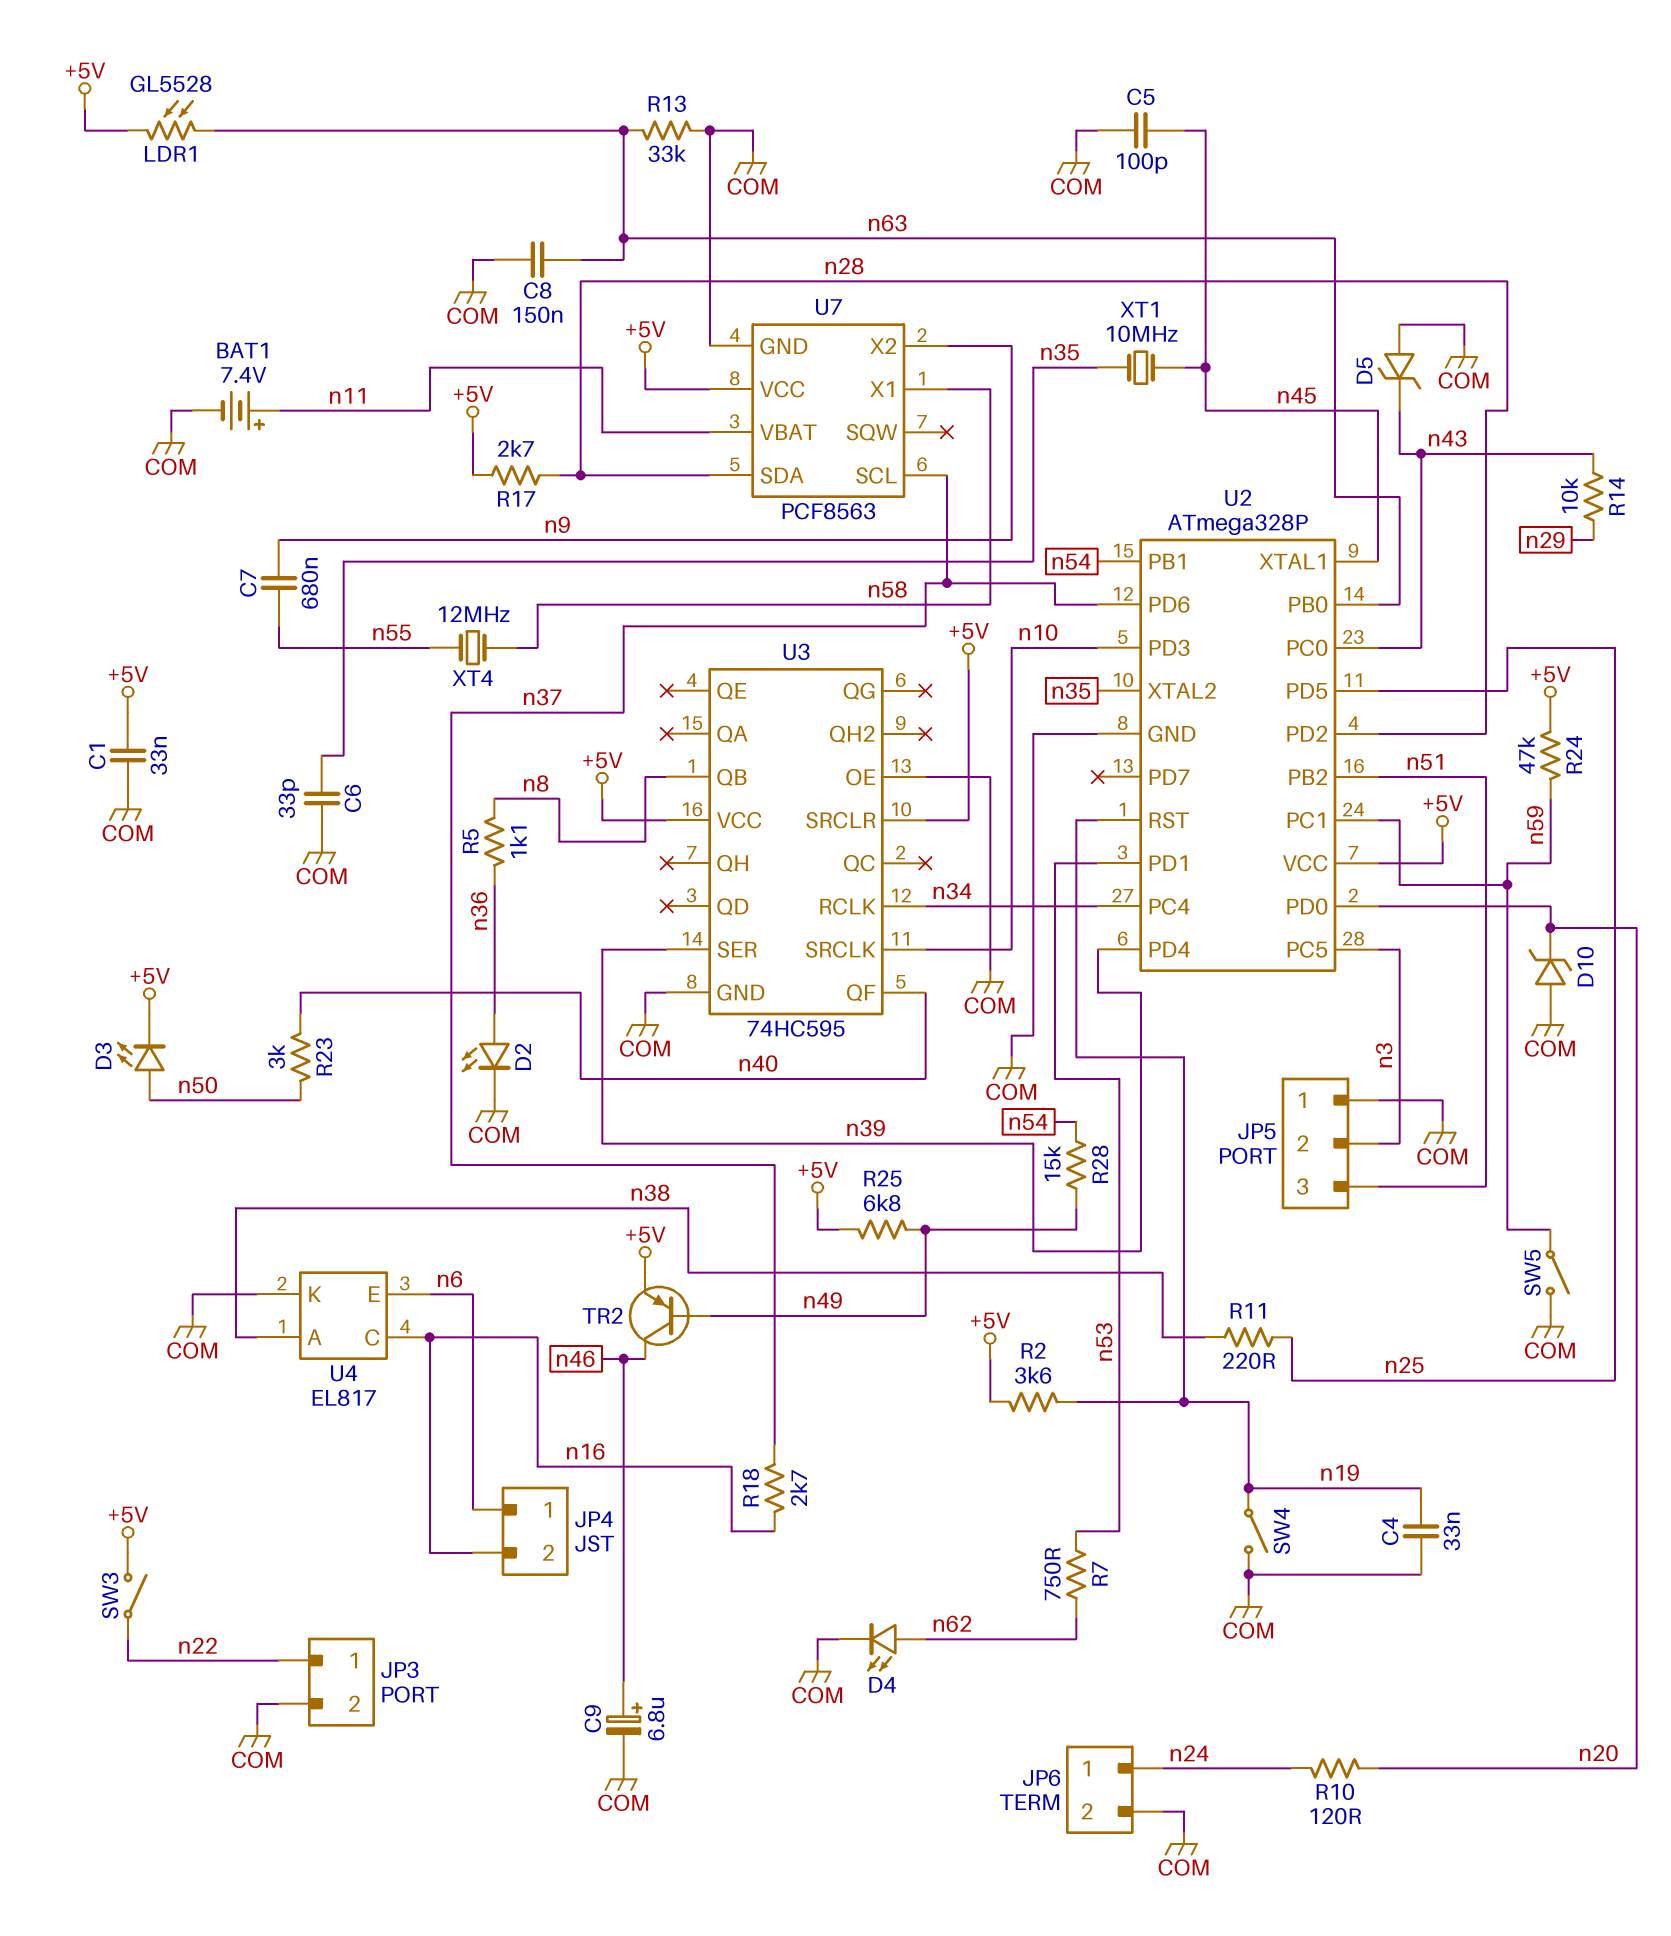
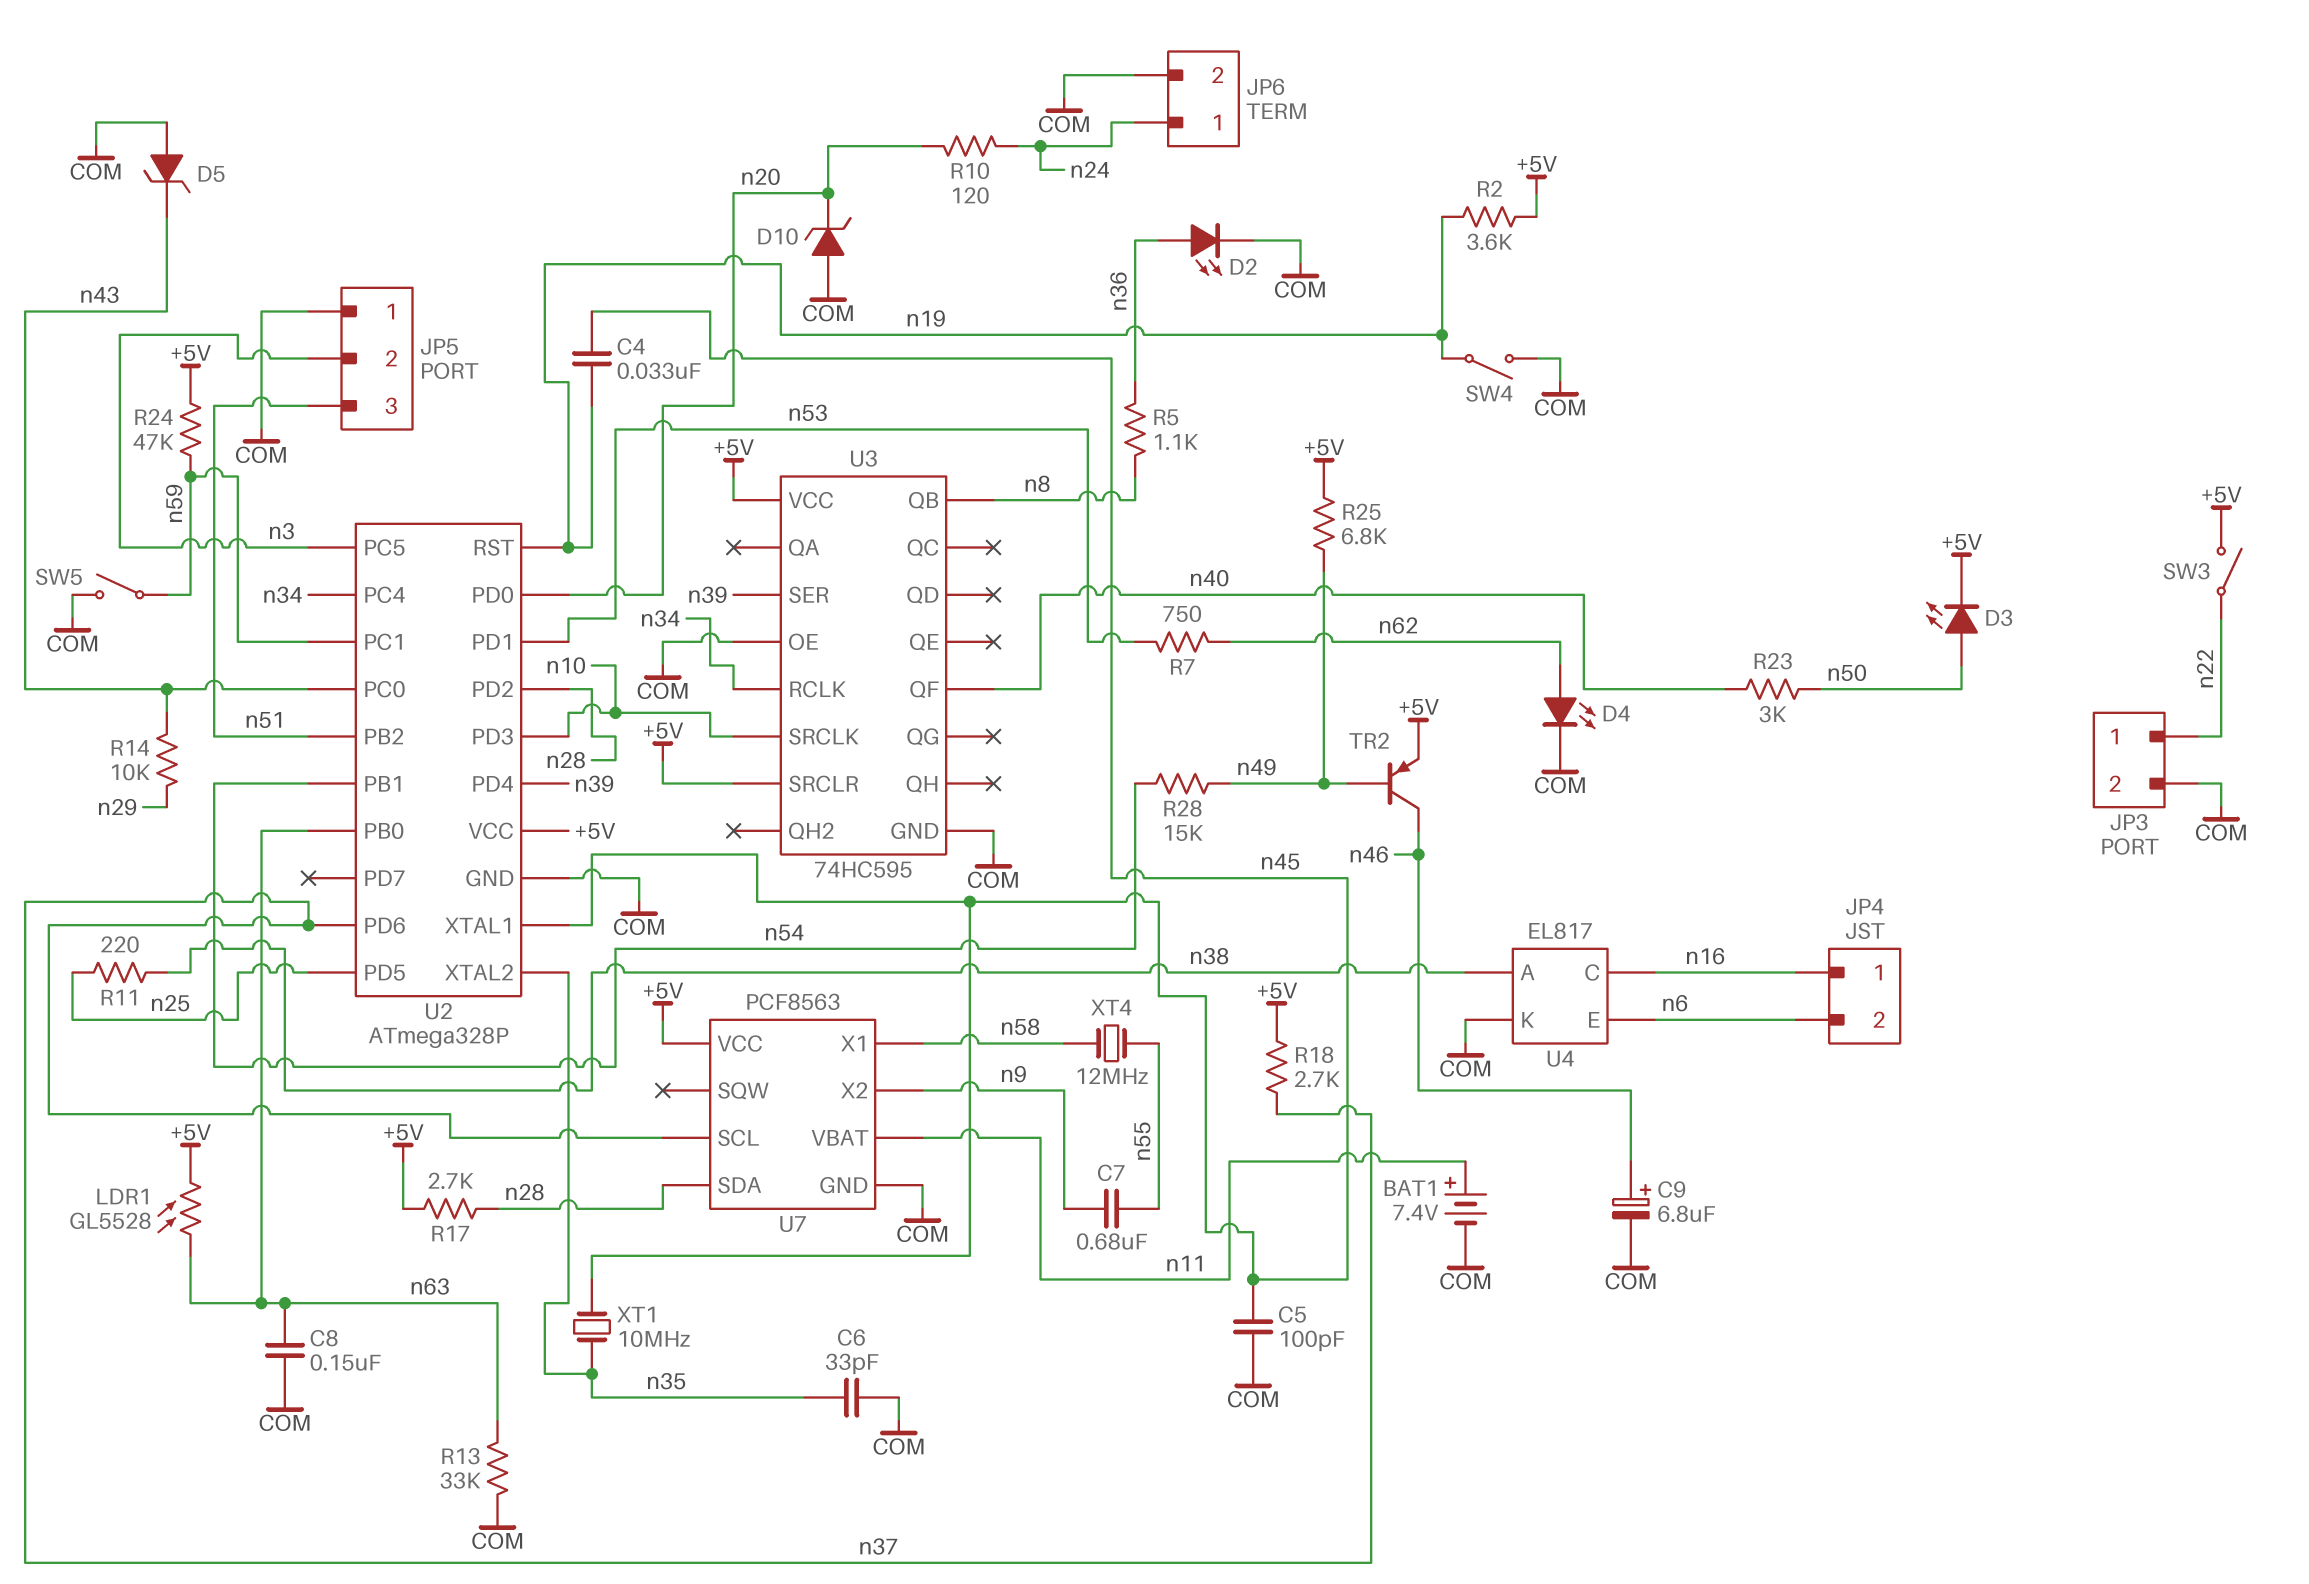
C1: 33nF (+5V, COM) -> none
C4: 33nF (COM, n19) -> 33nF (n19, n45)
JP4 pin 1: n6 -> n16
JP4 pin 2: n16 -> n6
R18: 2.7k (n16, n37) -> 2.7k (+5V, n37)

